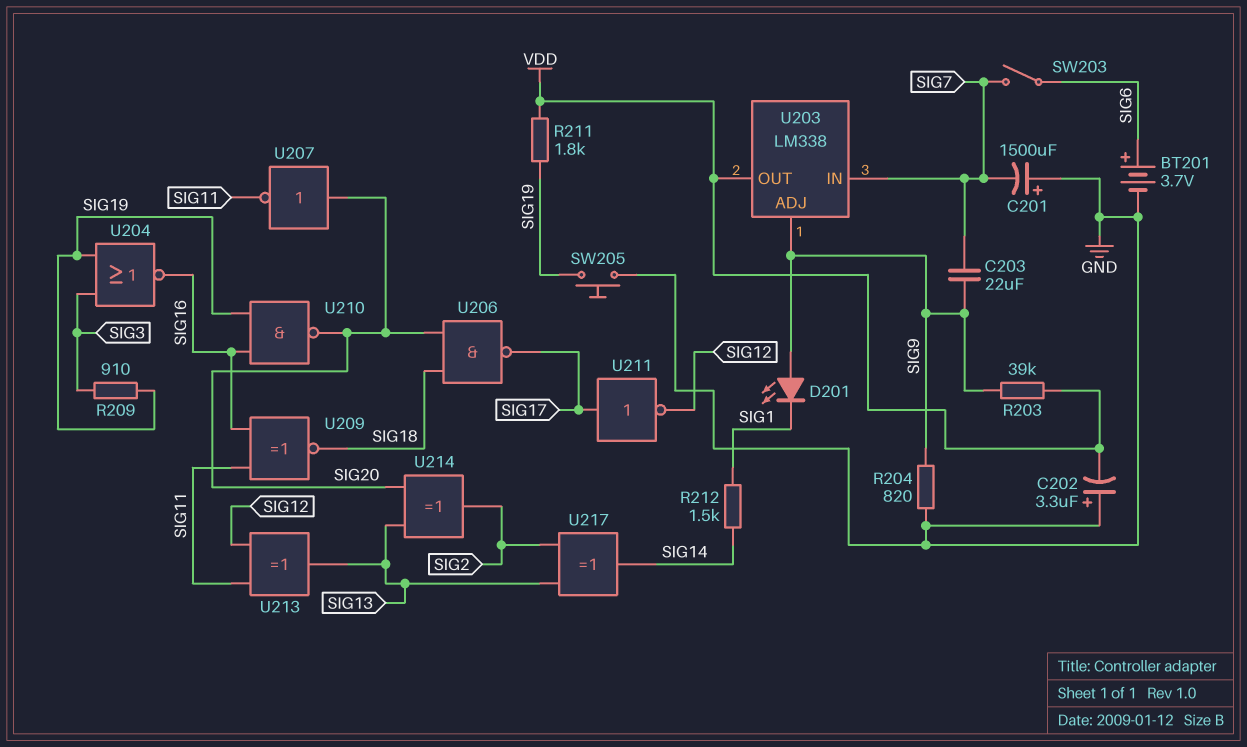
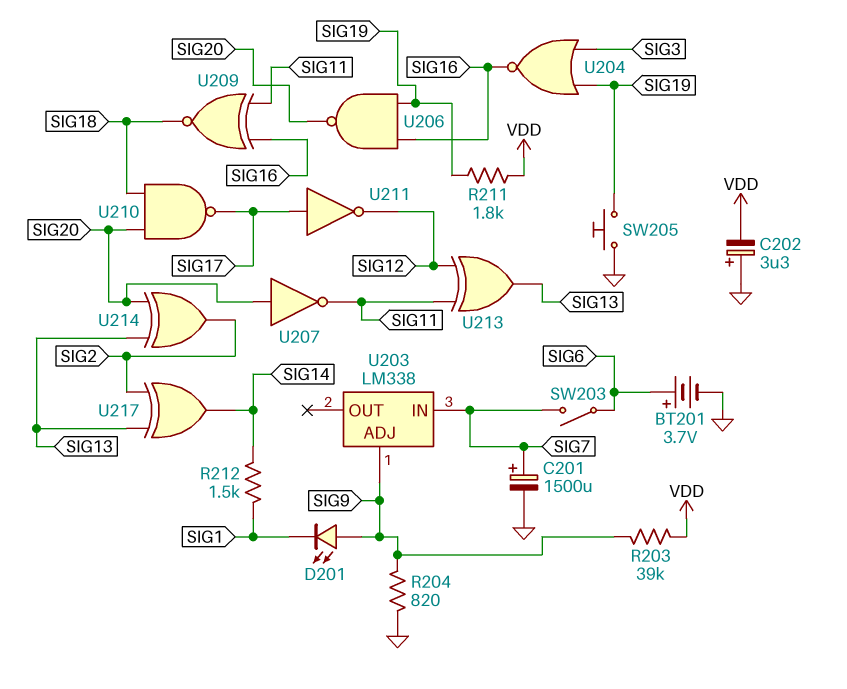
C201: 1500uF (plus GND, minus SIG7) -> 1500uF (plus SIG7, minus GND)
C203: 22uF (SIG7, SIG9) -> none
R209: 910 (SIG3, SIG19) -> none
U203 pin OUT: VDD -> none
U206: NAND (in SIG18, in SIG20, out SIG17) -> NAND (in SIG16, in SIG19, out SIG20)
U210: NAND (in SIG16, in SIG19, out SIG20) -> NAND (in SIG18, in SIG20, out SIG17)

